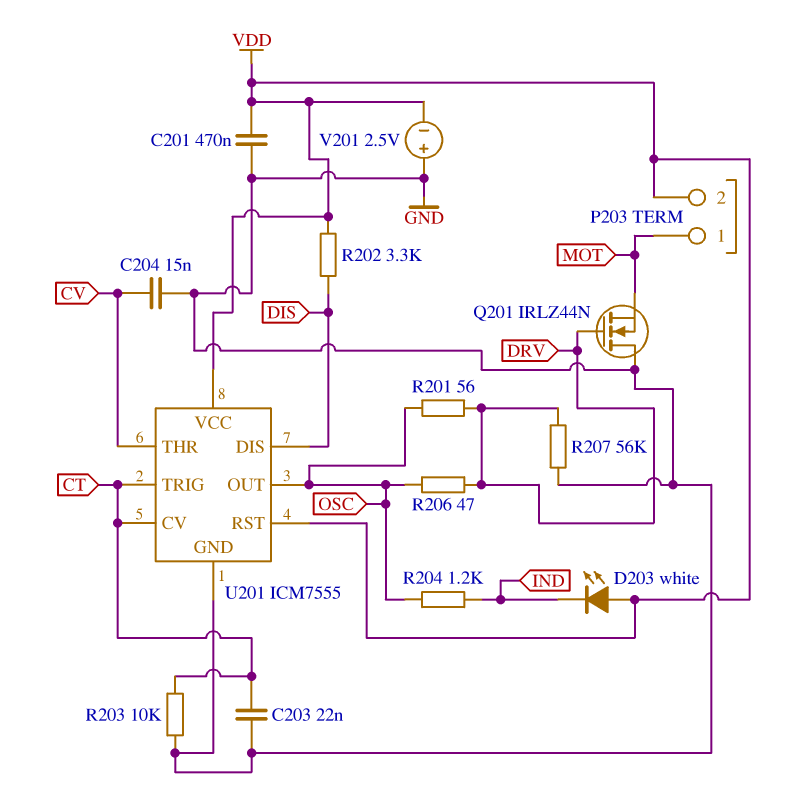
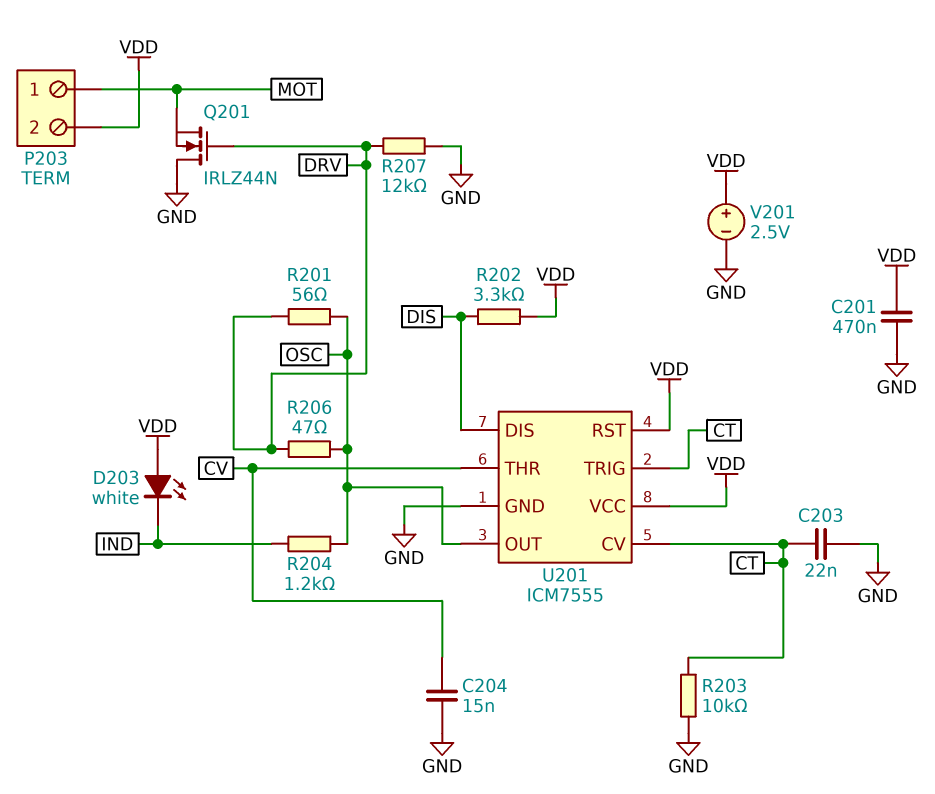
R207: 56k (DRV, GND) -> 12k (DRV, GND)
V201: 2.5V (plus GND, minus VDD) -> 2.5V (plus VDD, minus GND)

